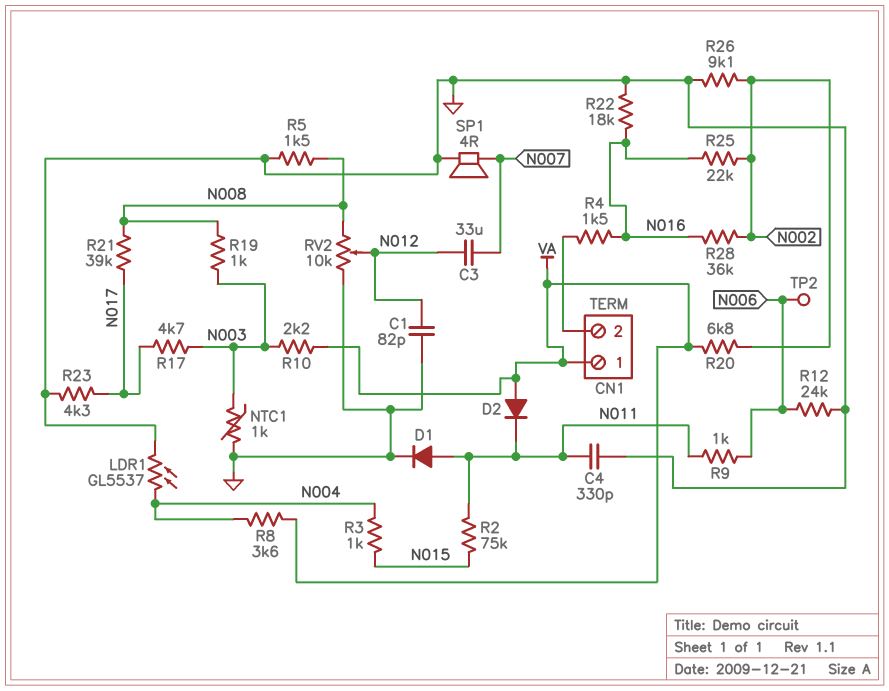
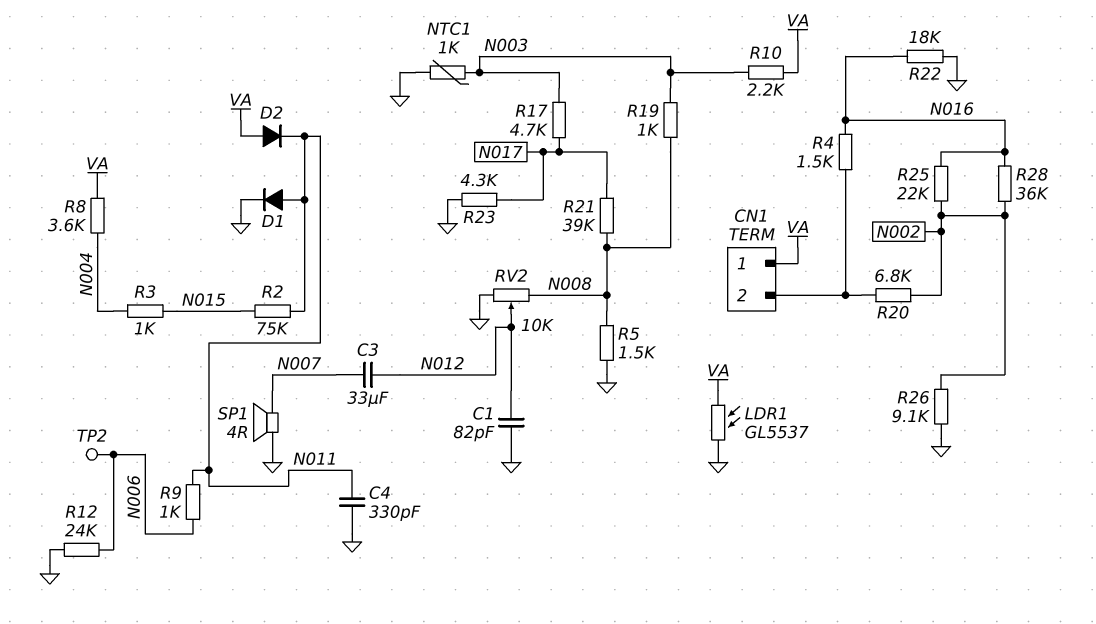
LDR1: GL5537 (GND, N004) -> GL5537 (GND, VA)
R20: 6.8k (N002, VA) -> 6.8k (CN1/2, N002)

